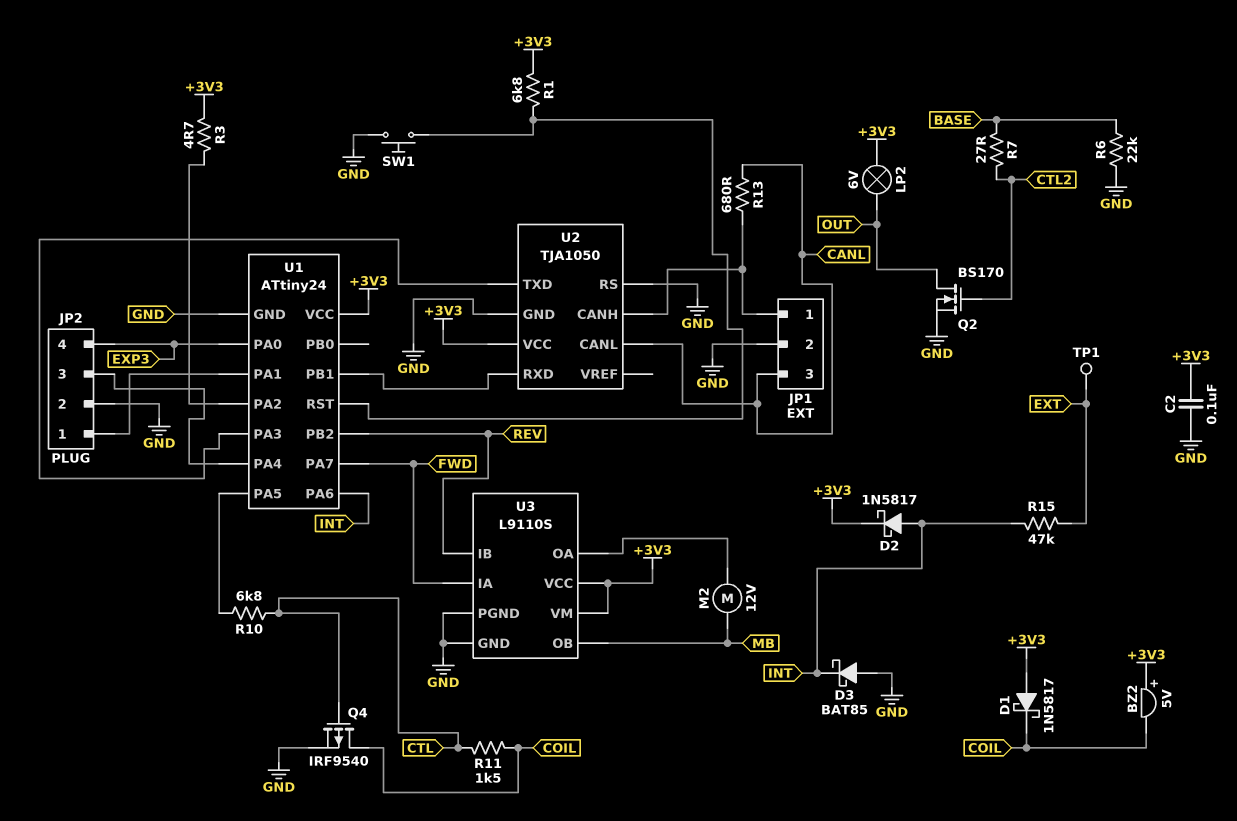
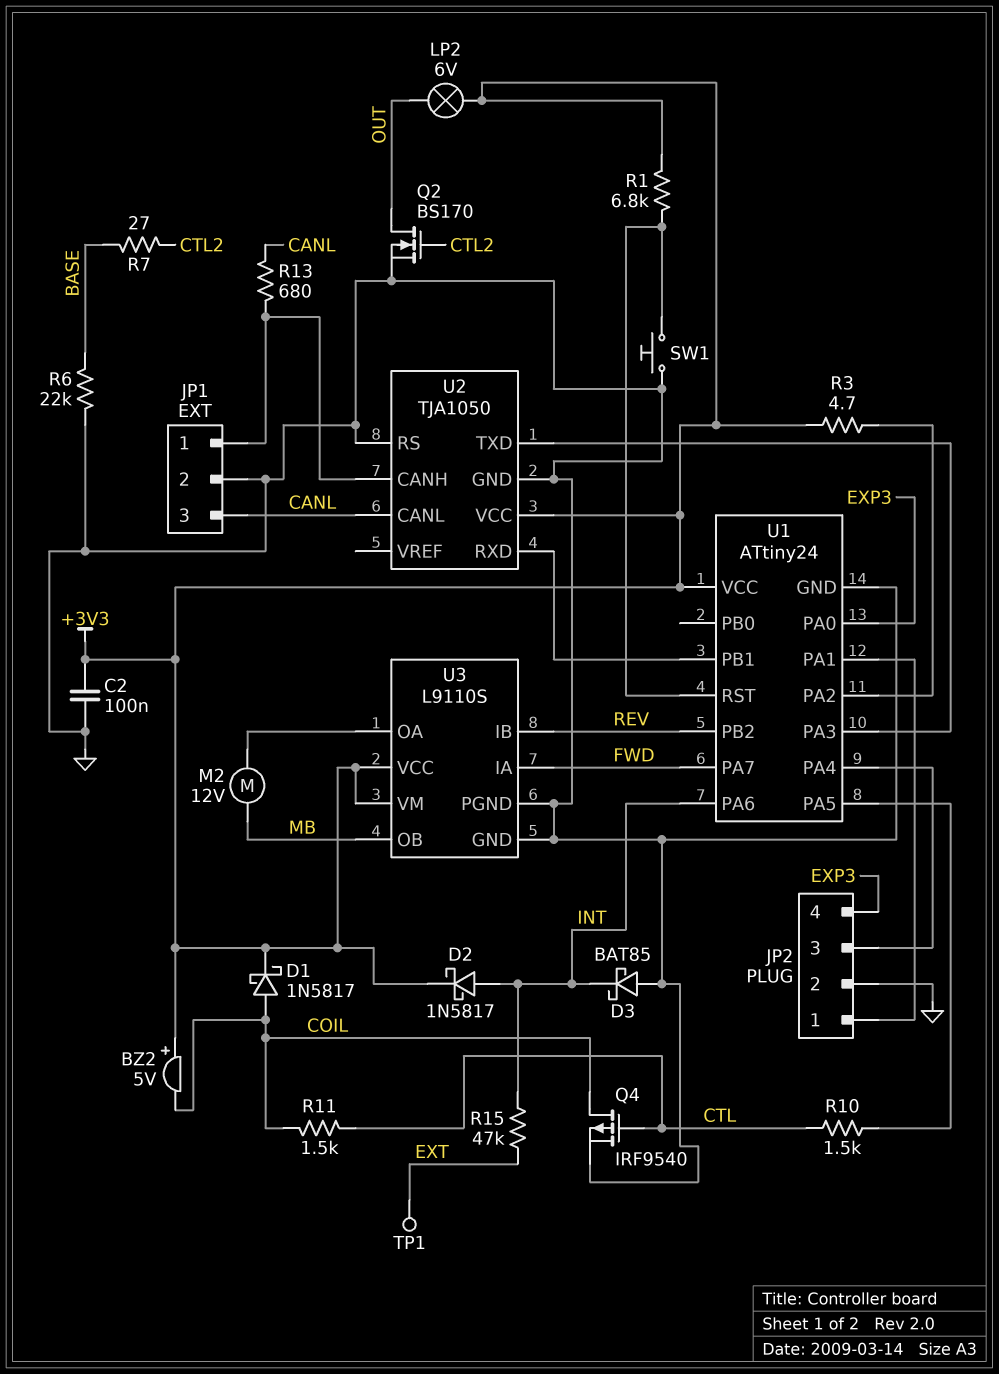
D1: schottky 1N5817 (A +3V3, K COIL) -> schottky 1N5817 (A COIL, K +3V3)
R10: 6.8k (CTL, U1/PA5) -> 1.5k (CTL, U1/PA5)

